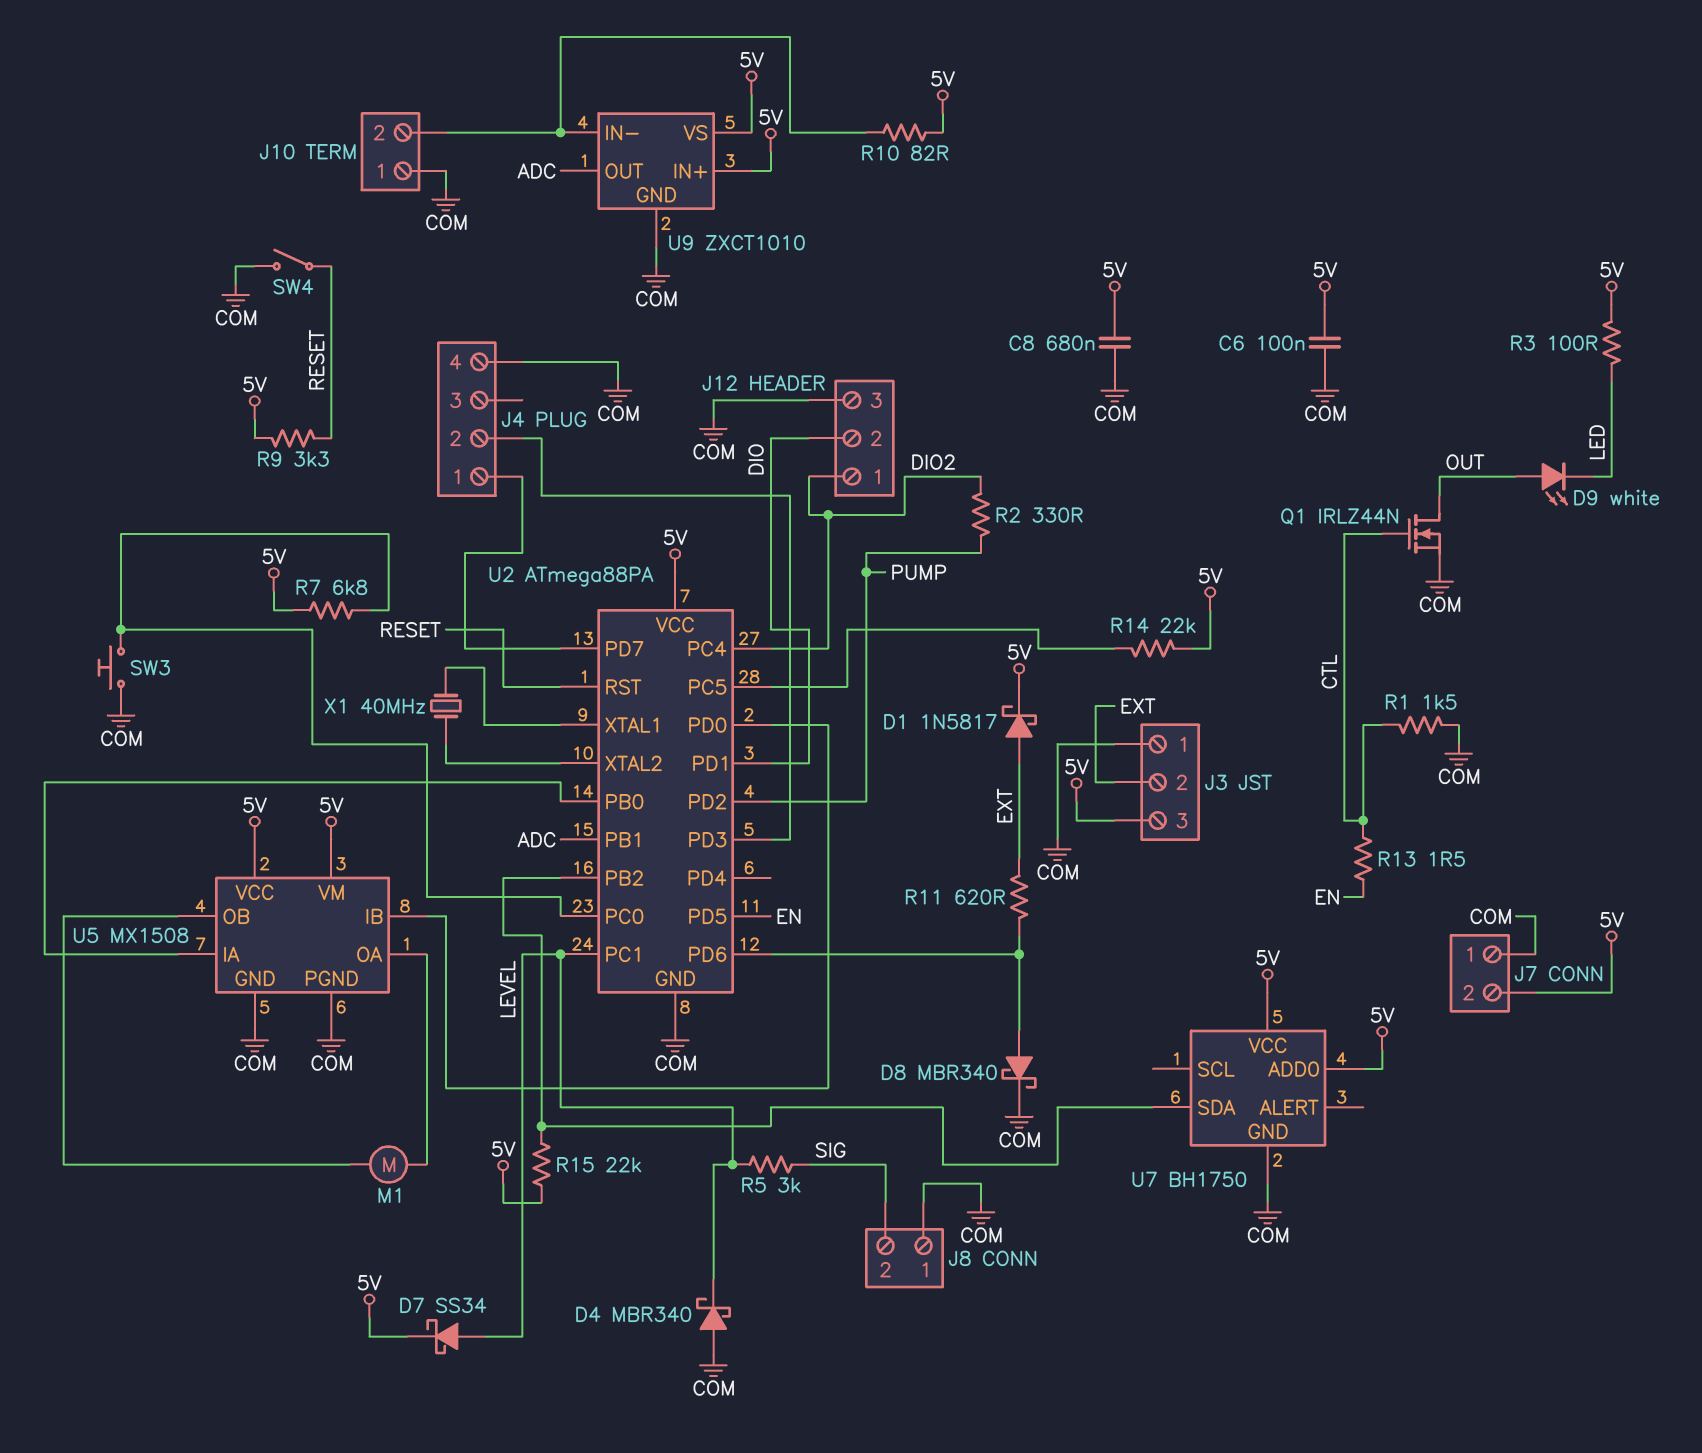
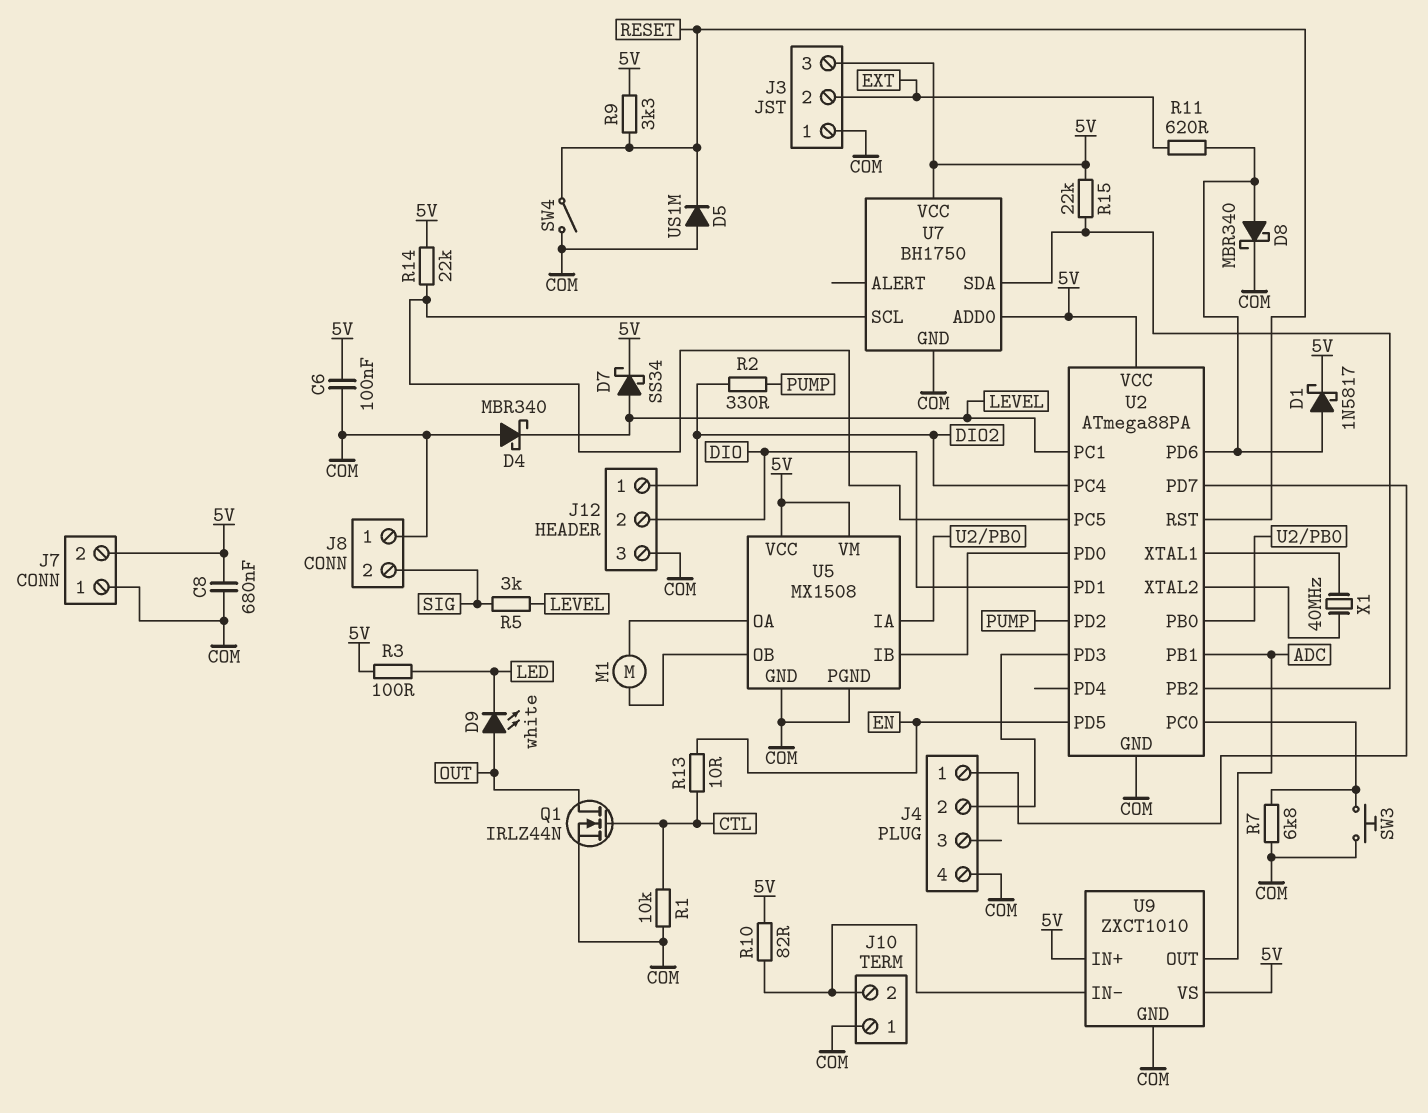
D1: schottky 1N5817 (A EXT, K 5V) -> schottky 1N5817 (A U2/PD6, K 5V)
D5: none -> diode US1M (A COM, K RESET)
R1: 1.5k (COM, CTL) -> 10k (COM, CTL)
R7: 6.8k (5V, U2/PC0) -> 6.8k (COM, U2/PC0)
R13: 1.5 (CTL, EN) -> 10 (CTL, EN)
U7 pin SCL: none -> U2/PC5

